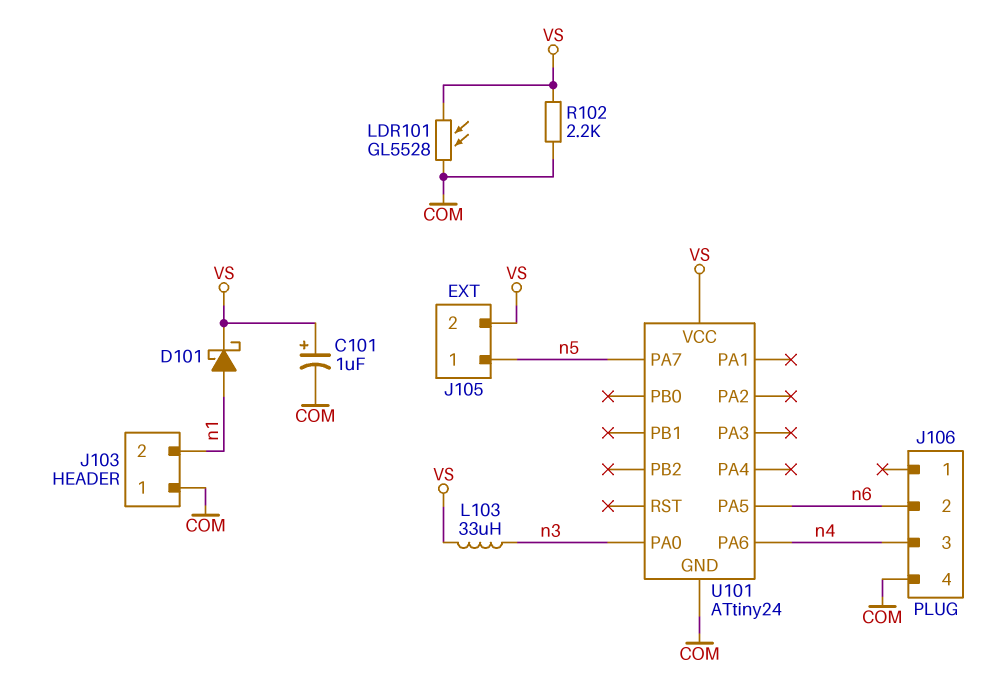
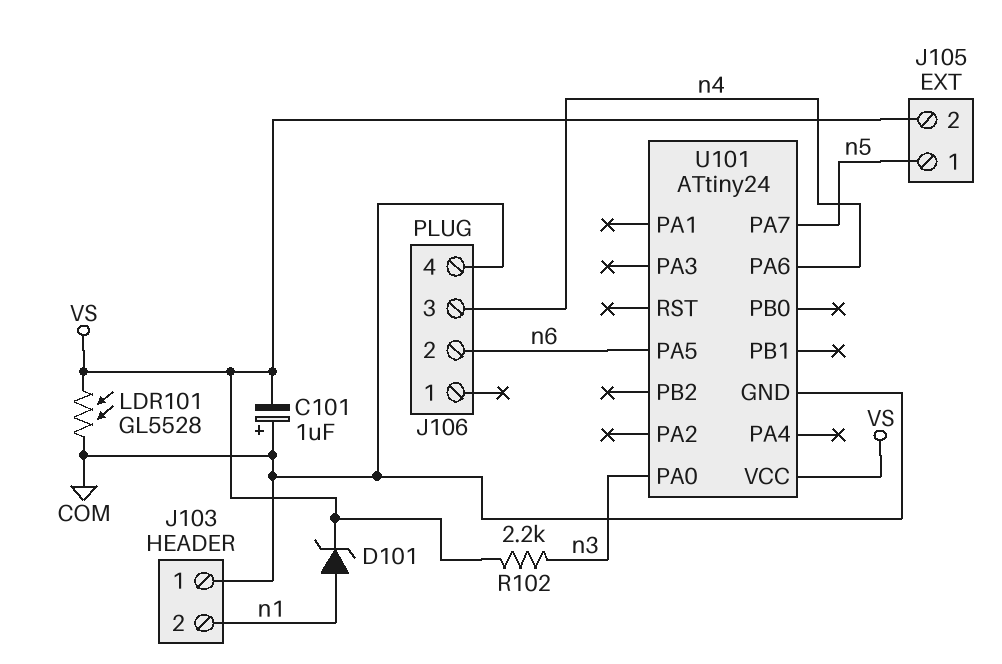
C101: 1uF (plus VS, minus COM) -> 1uF (plus COM, minus VS)
D101: schottky (A n1, K VS) -> zener (A n1, K VS)
L103: 33uH (VS, n3) -> none
R102: 2.2k (COM, VS) -> 2.2k (VS, n3)

